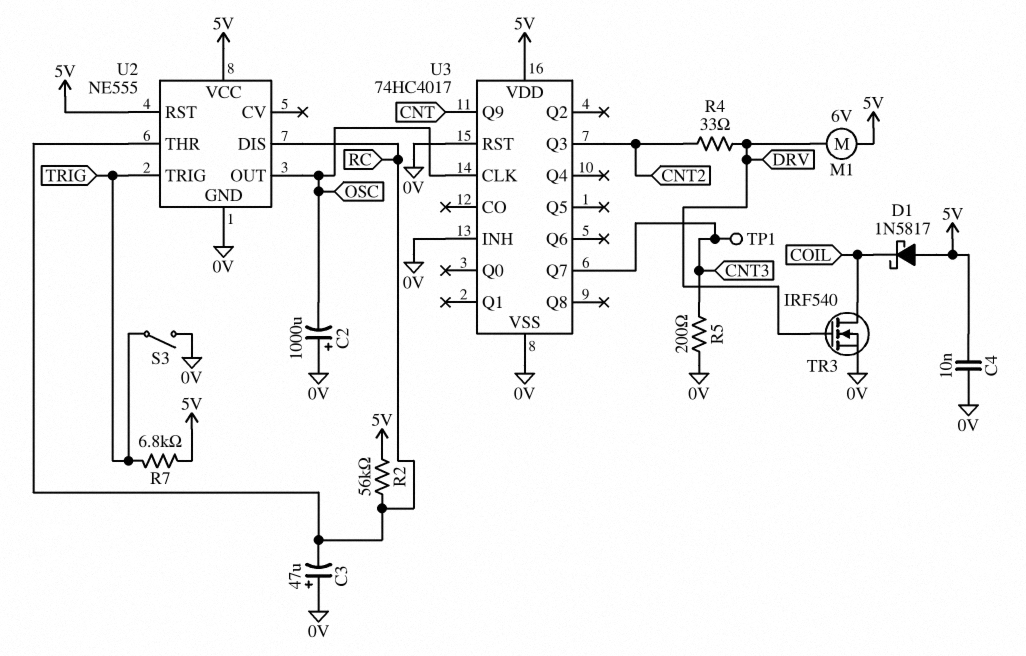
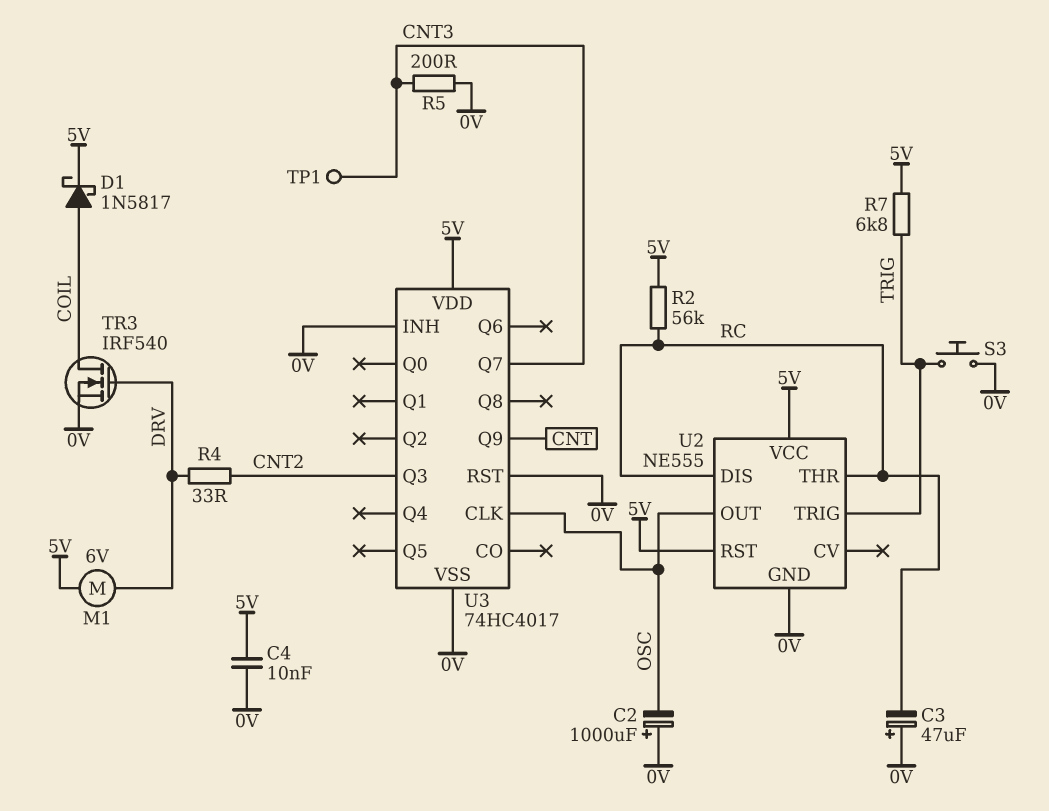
D1: schottky 1N5817 (A 5V, K COIL) -> schottky 1N5817 (A COIL, K 5V)
S3: switch (0V, TRIG) -> button (0V, TRIG)

